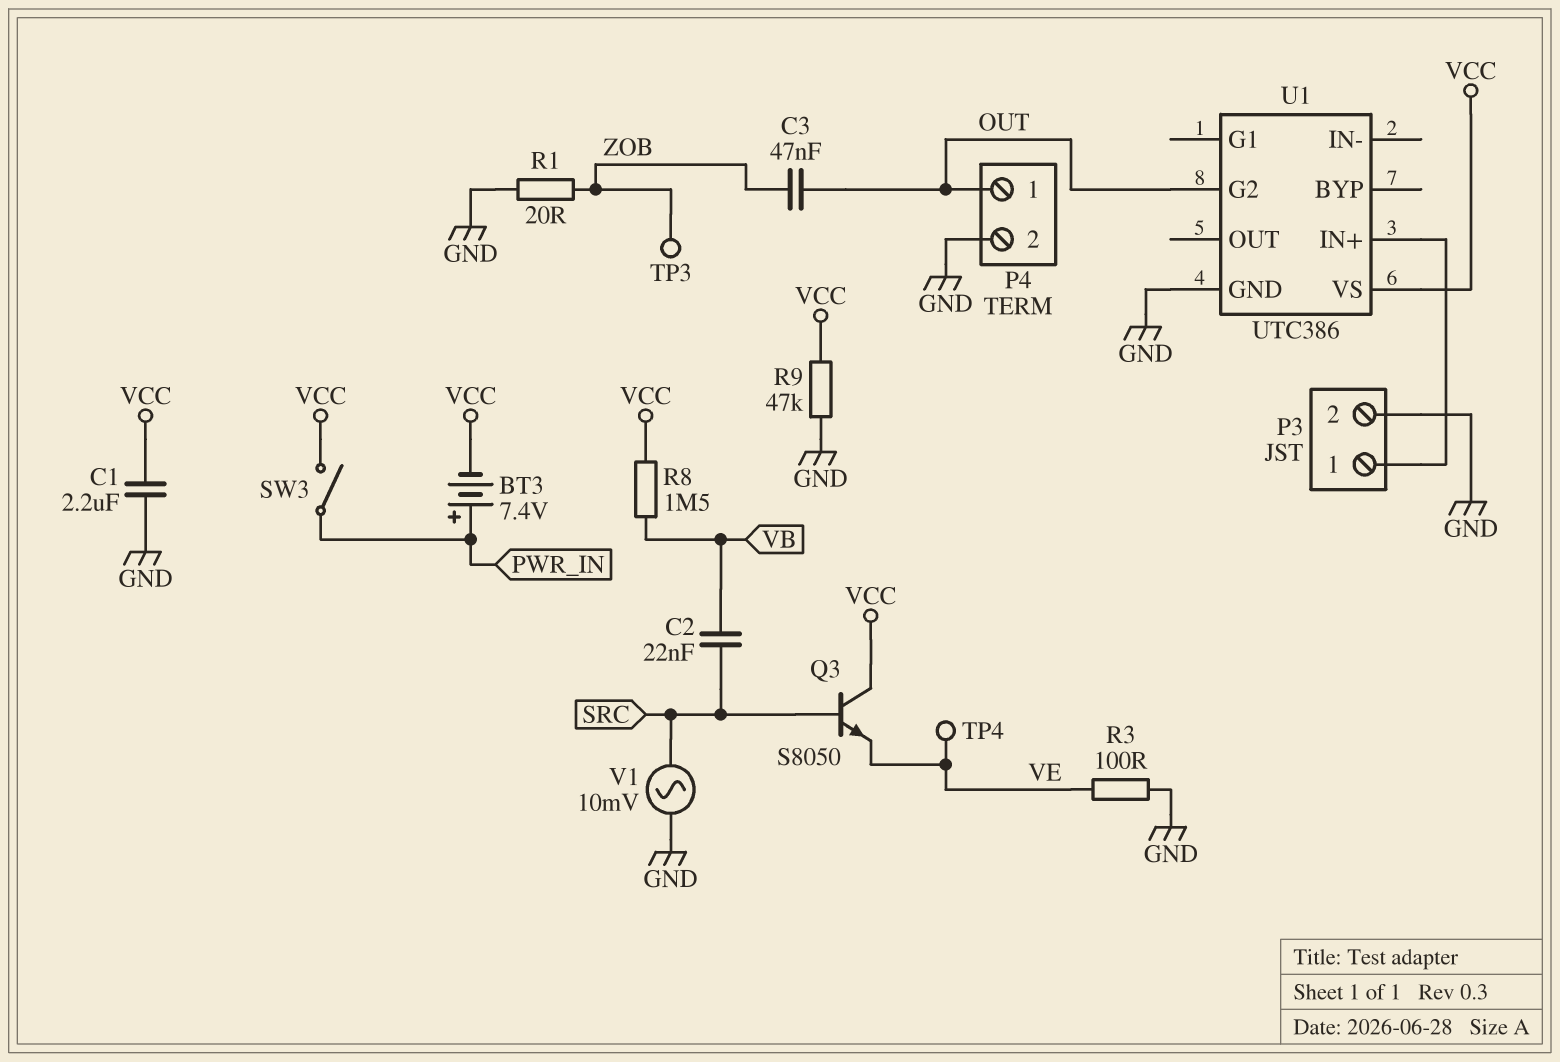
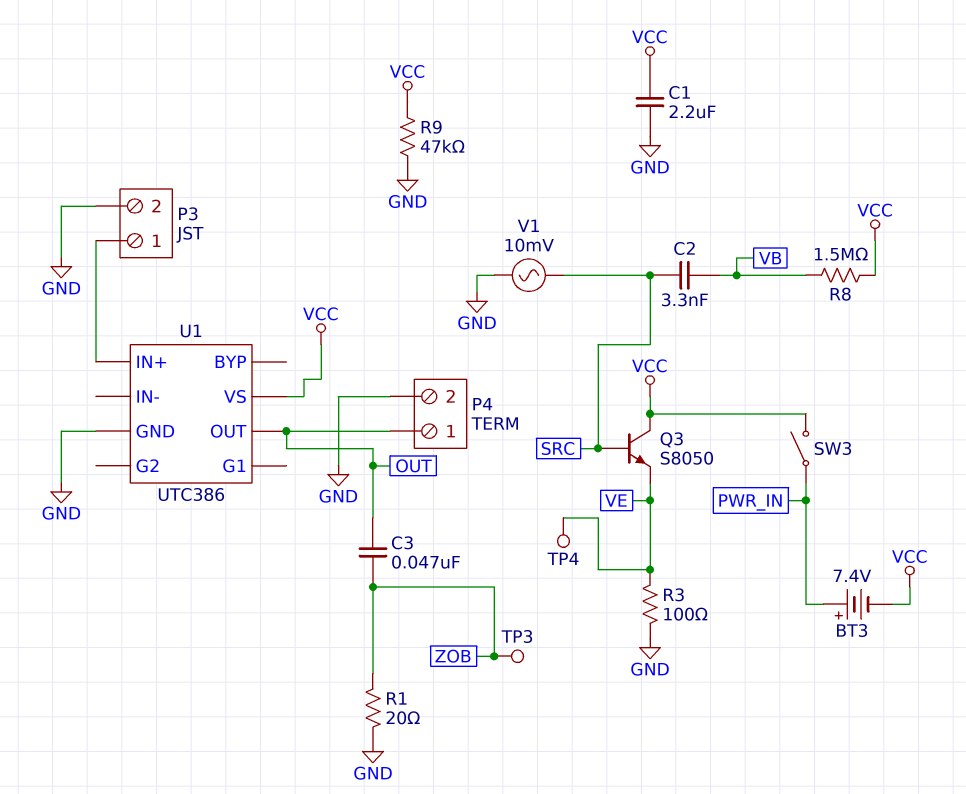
C2: 22nF (SRC, VB) -> 3.3nF (SRC, VB)
U1 pin G2: OUT -> none
U1 pin OUT: none -> OUT

